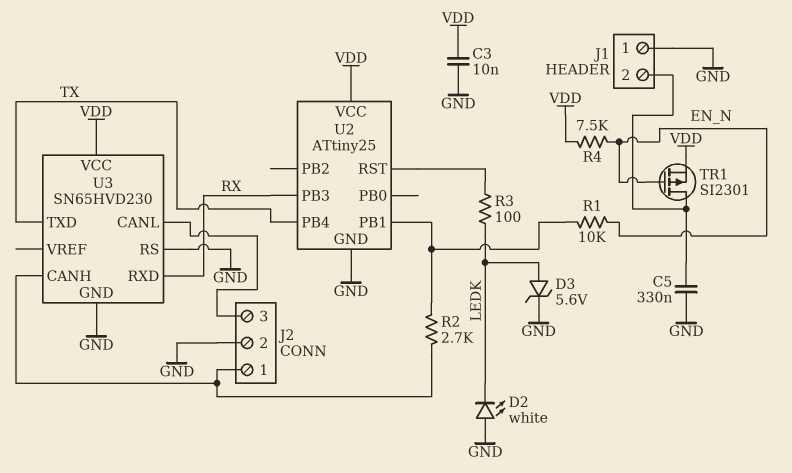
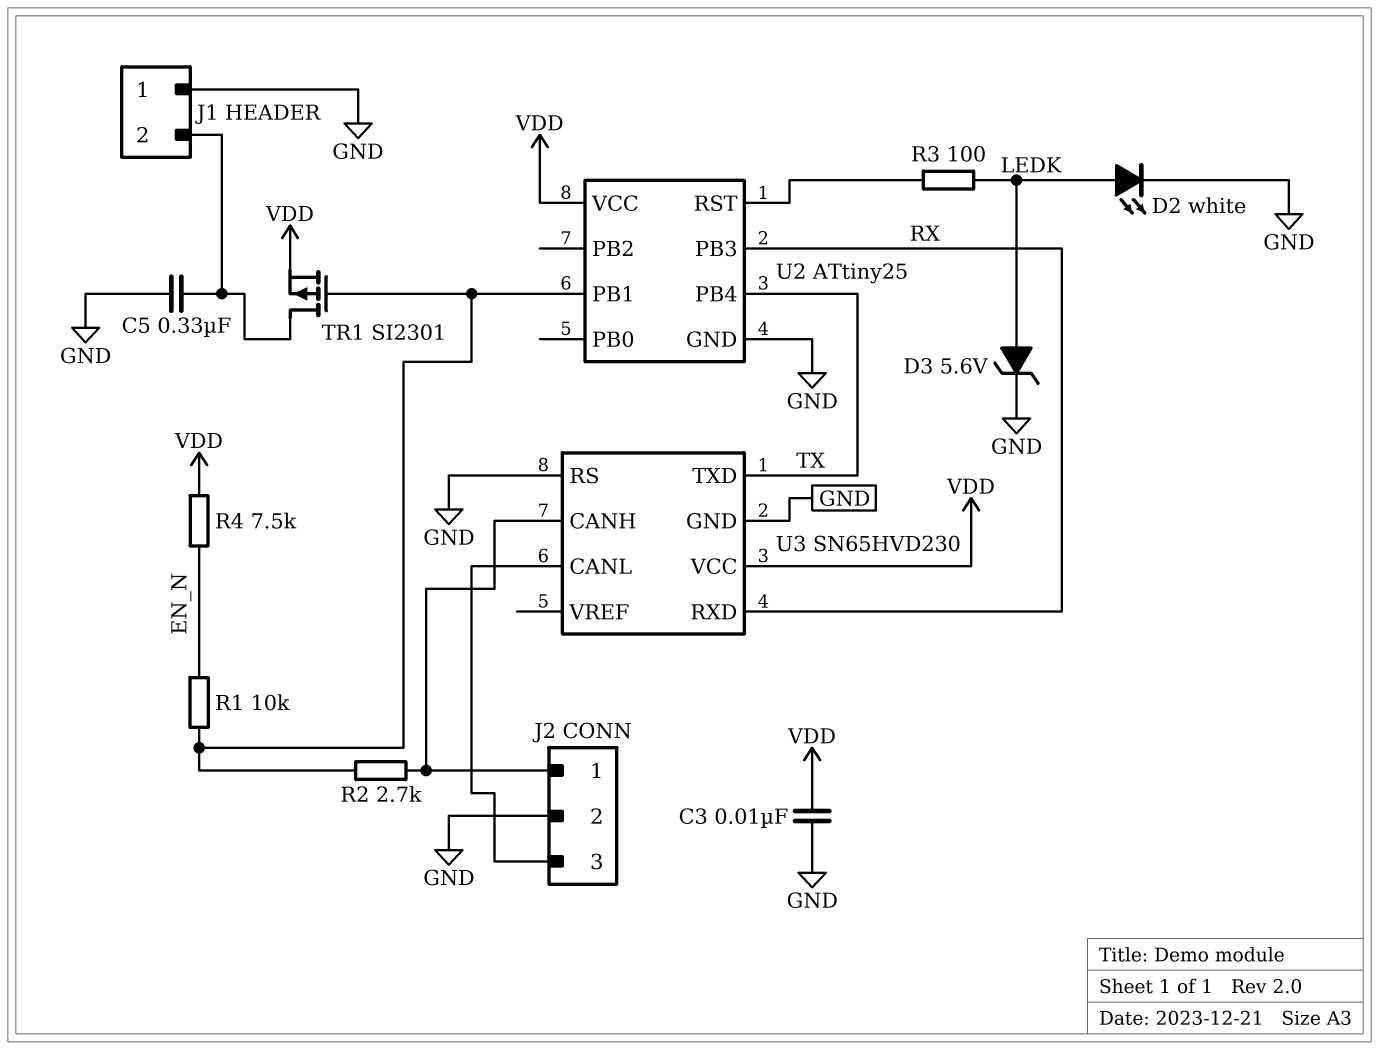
D2: LED white (A GND, K LEDK) -> LED white (A LEDK, K GND)
TR1: PMOS SI2301 (G EN_N, D J1/2, S VDD) -> PMOS SI2301 (G U2/PB1, D J1/2, S VDD)

